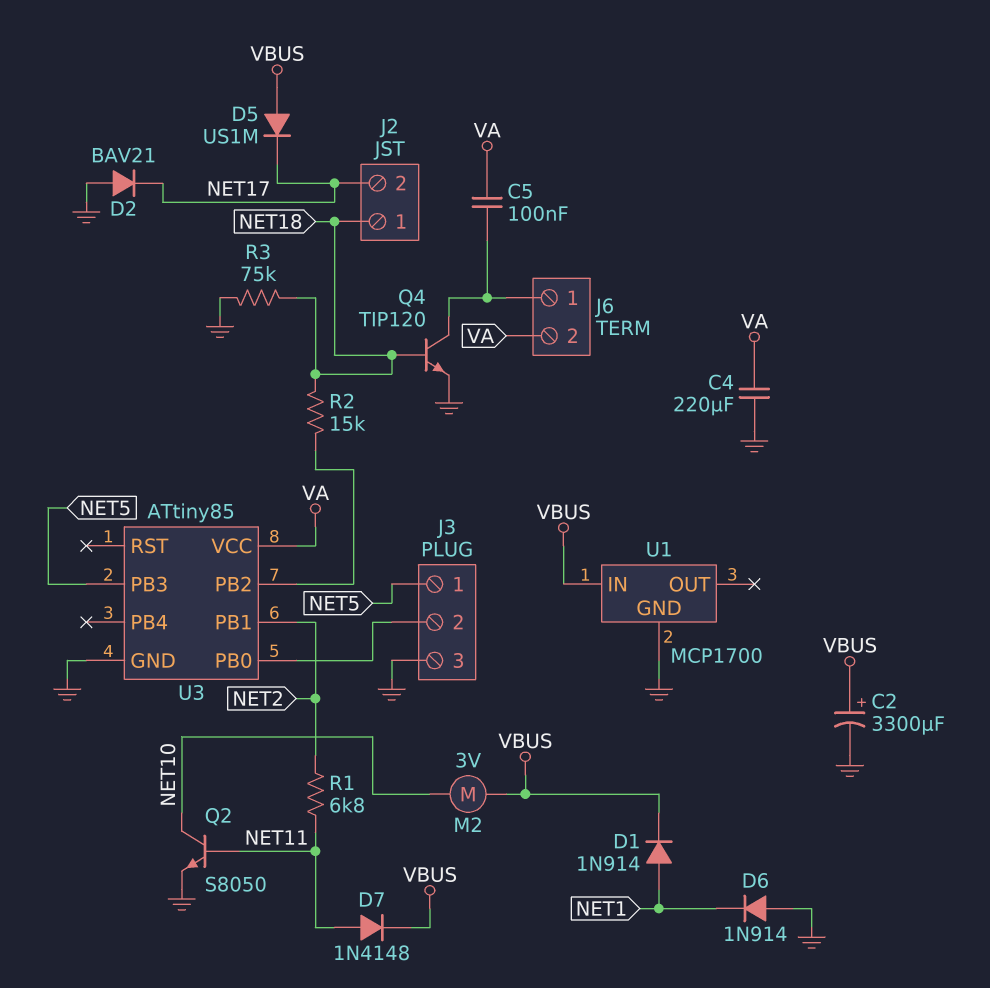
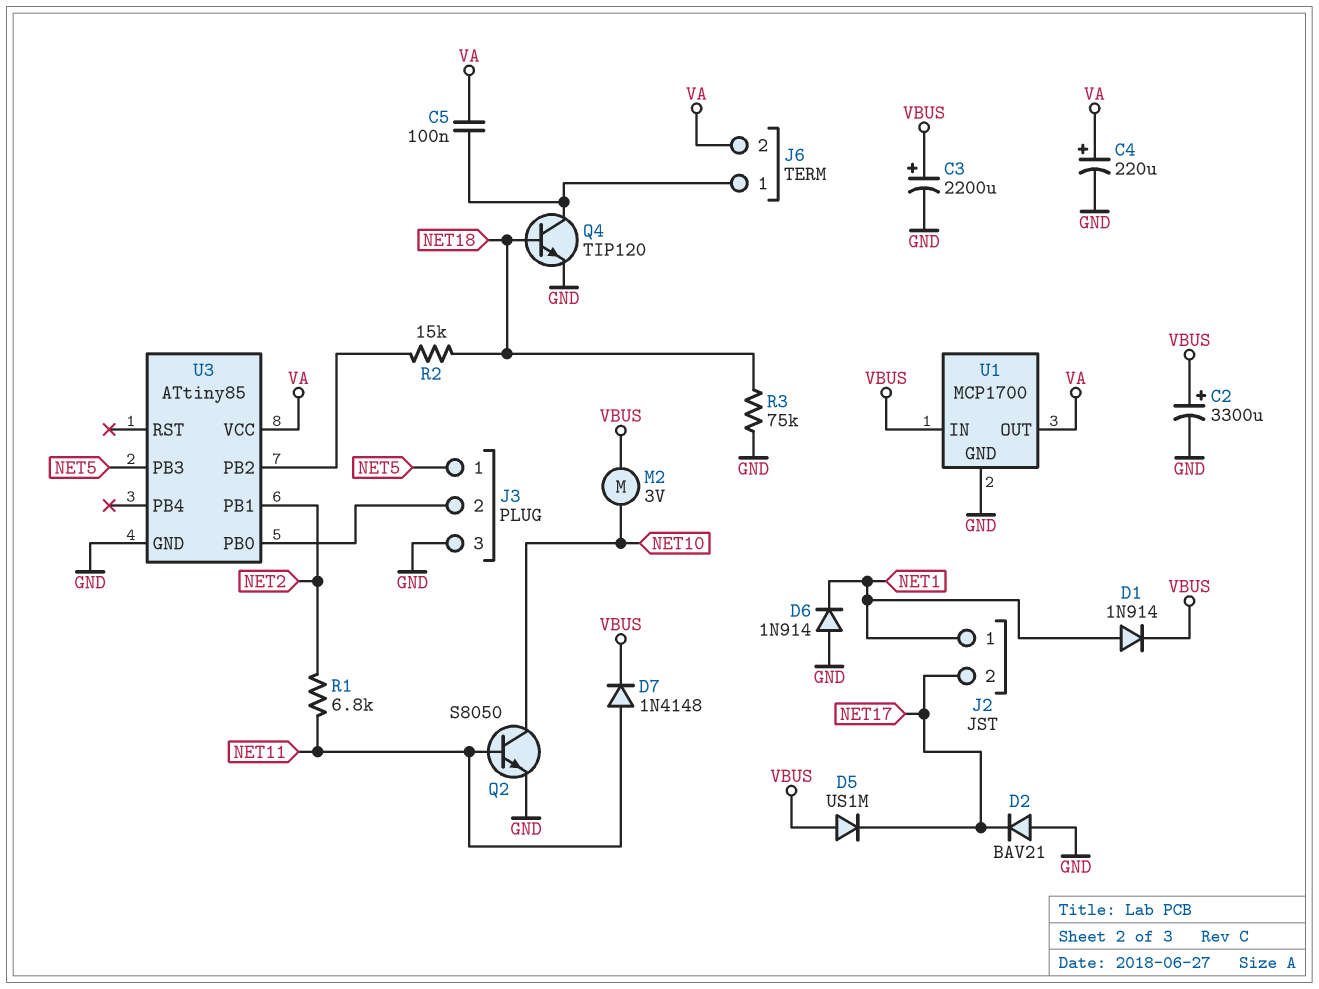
C3: none -> 2200uF (plus VBUS, minus GND)
C4: 220uF (GND, VA) -> 220uF (plus VA, minus GND)
J2 pin 1: NET18 -> NET1
U1 pin OUT: none -> VA

